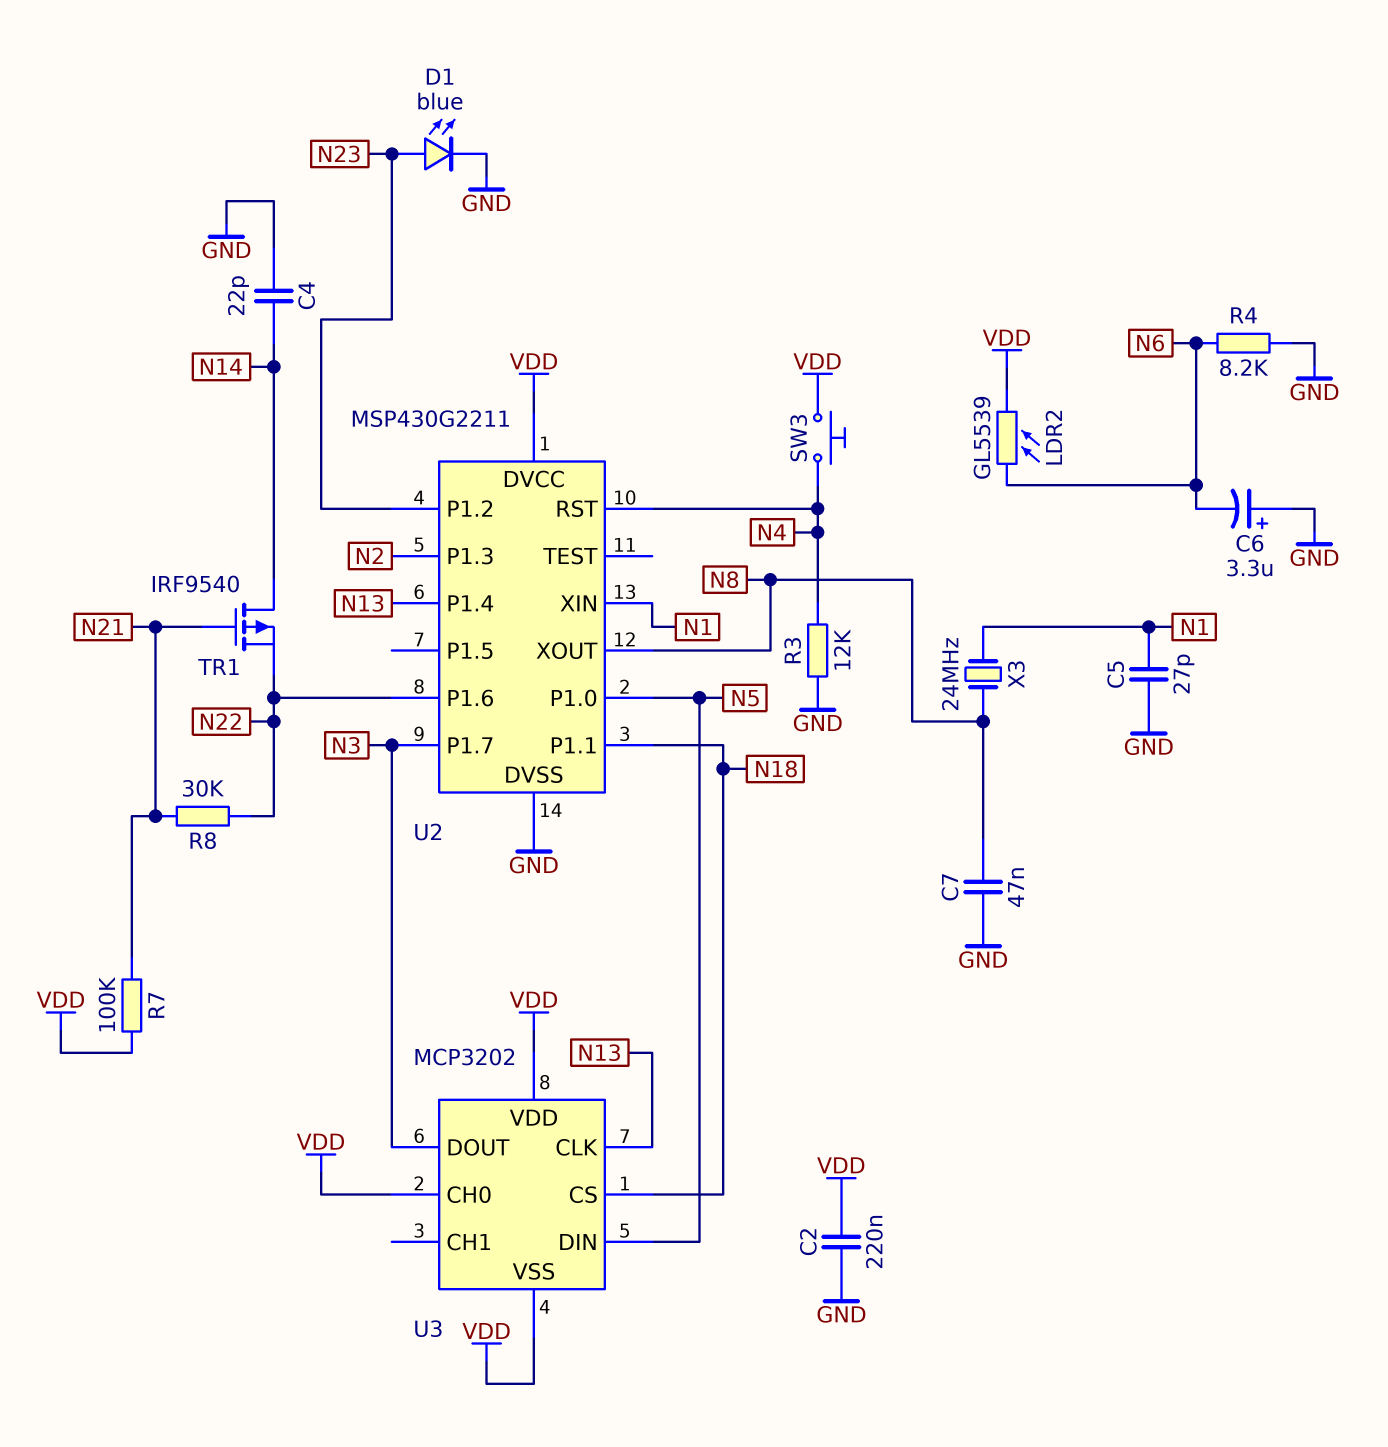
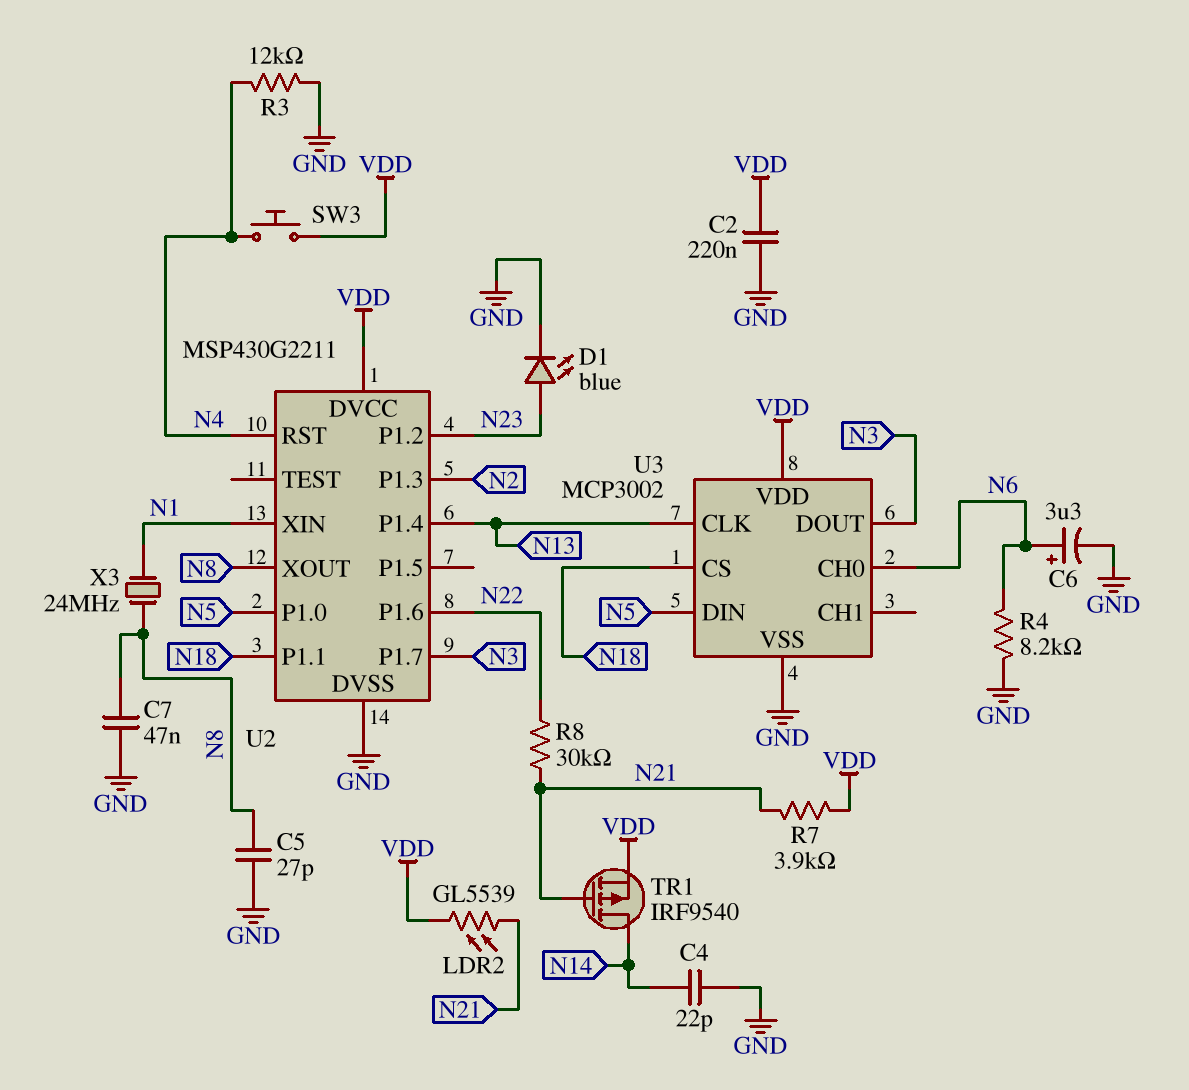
C5: 27pF (GND, N1) -> 27pF (GND, N8)
C6: 3.3uF (plus GND, minus N6) -> 3.3uF (plus N6, minus GND)
LDR2: GL5539 (N6, VDD) -> GL5539 (N21, VDD)
R7: 100k (N21, VDD) -> 3.9k (N21, VDD)
TR1: PMOS IRF9540 (G N21, D N14, S N22) -> PMOS IRF9540 (G N21, D N14, S VDD)
U3: MCP3202 -> MCP3002
U3 pin CH0: VDD -> N6
U3 pin VSS: VDD -> GND

